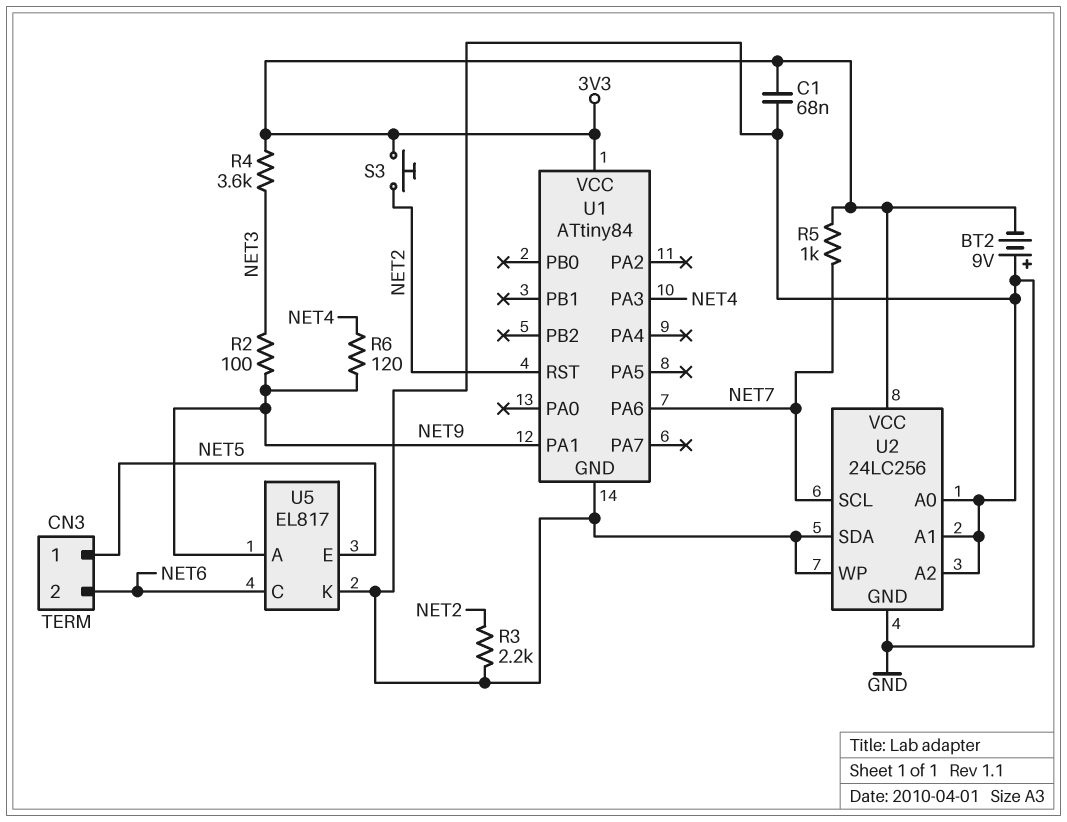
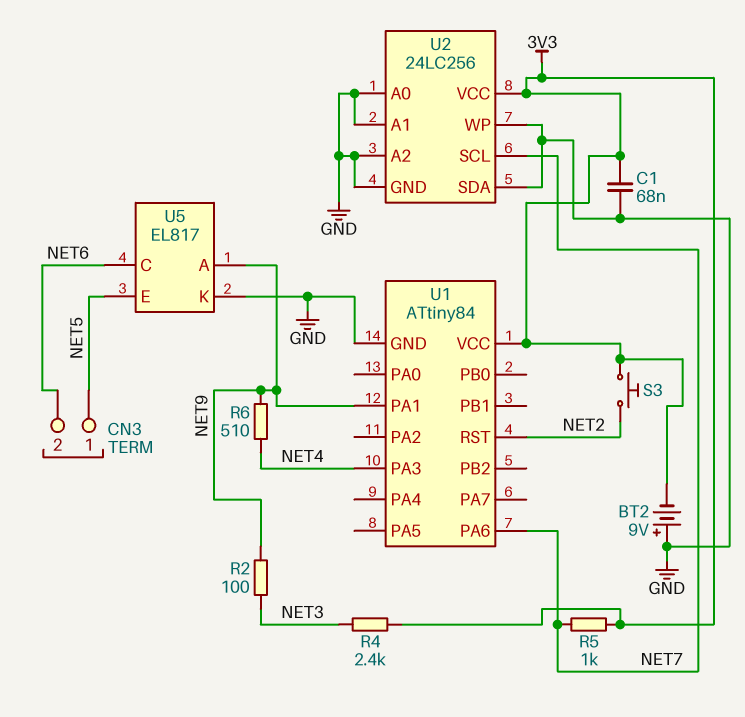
R3: 2.2k (GND, NET2) -> none
R4: 3.6k (3V3, NET3) -> 2.4k (3V3, NET3)
R6: 120 (NET4, NET9) -> 510 (NET4, NET9)

